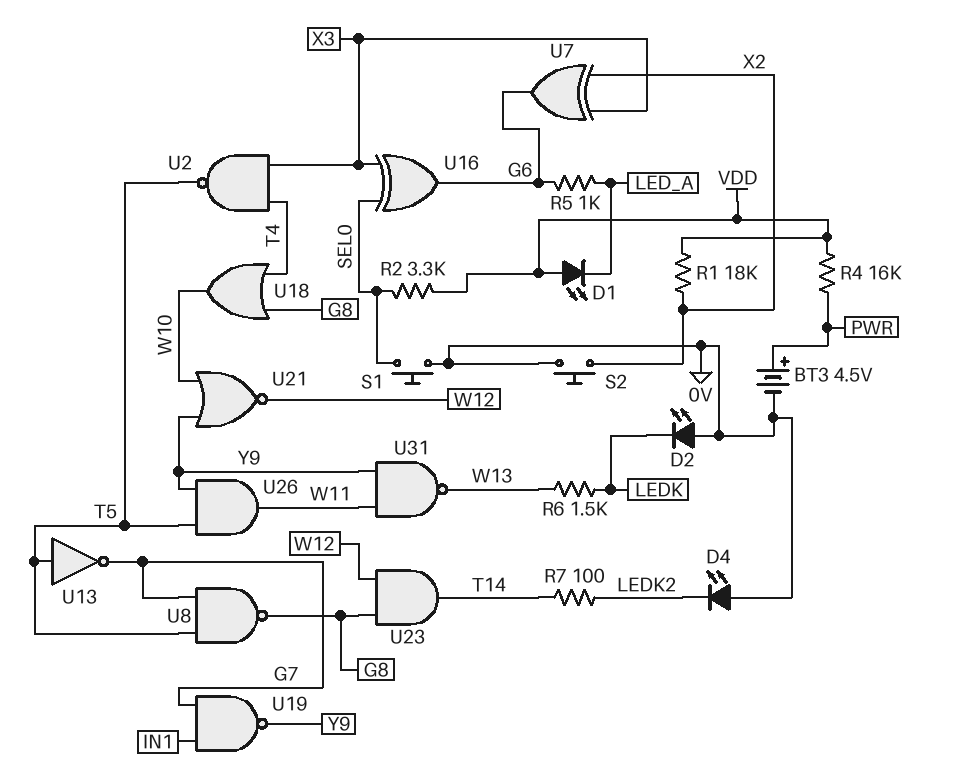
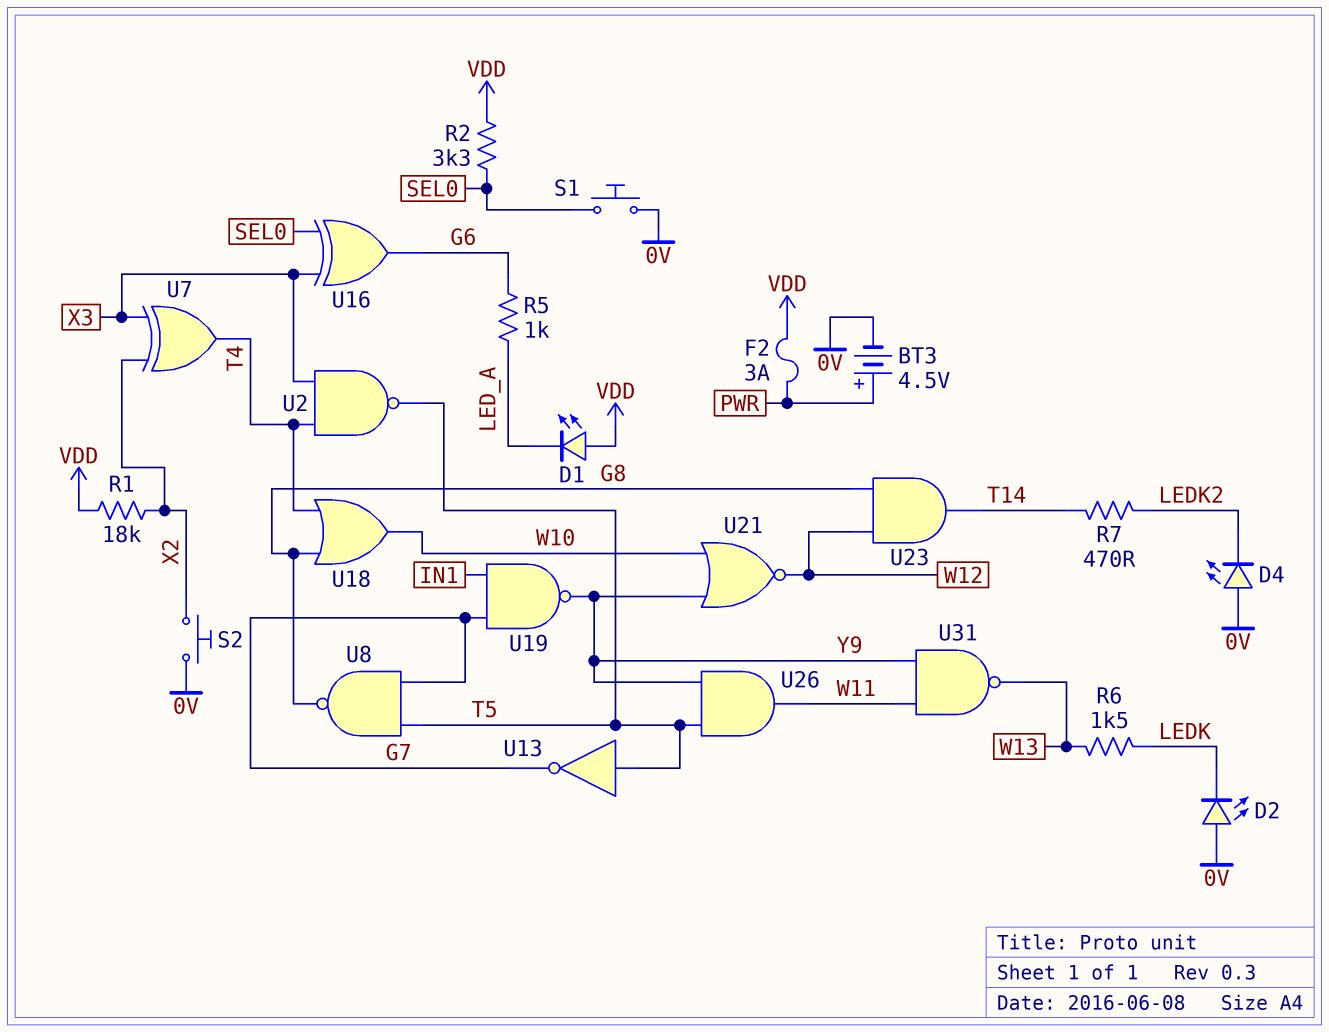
F2: none -> 3A (PWR, VDD)
R4: 16k (PWR, VDD) -> none
R7: 100 (LEDK2, T14) -> 470 (LEDK2, T14)
U7: XOR (in X2, in X3, out G6) -> XOR (in X2, in X3, out T4)

